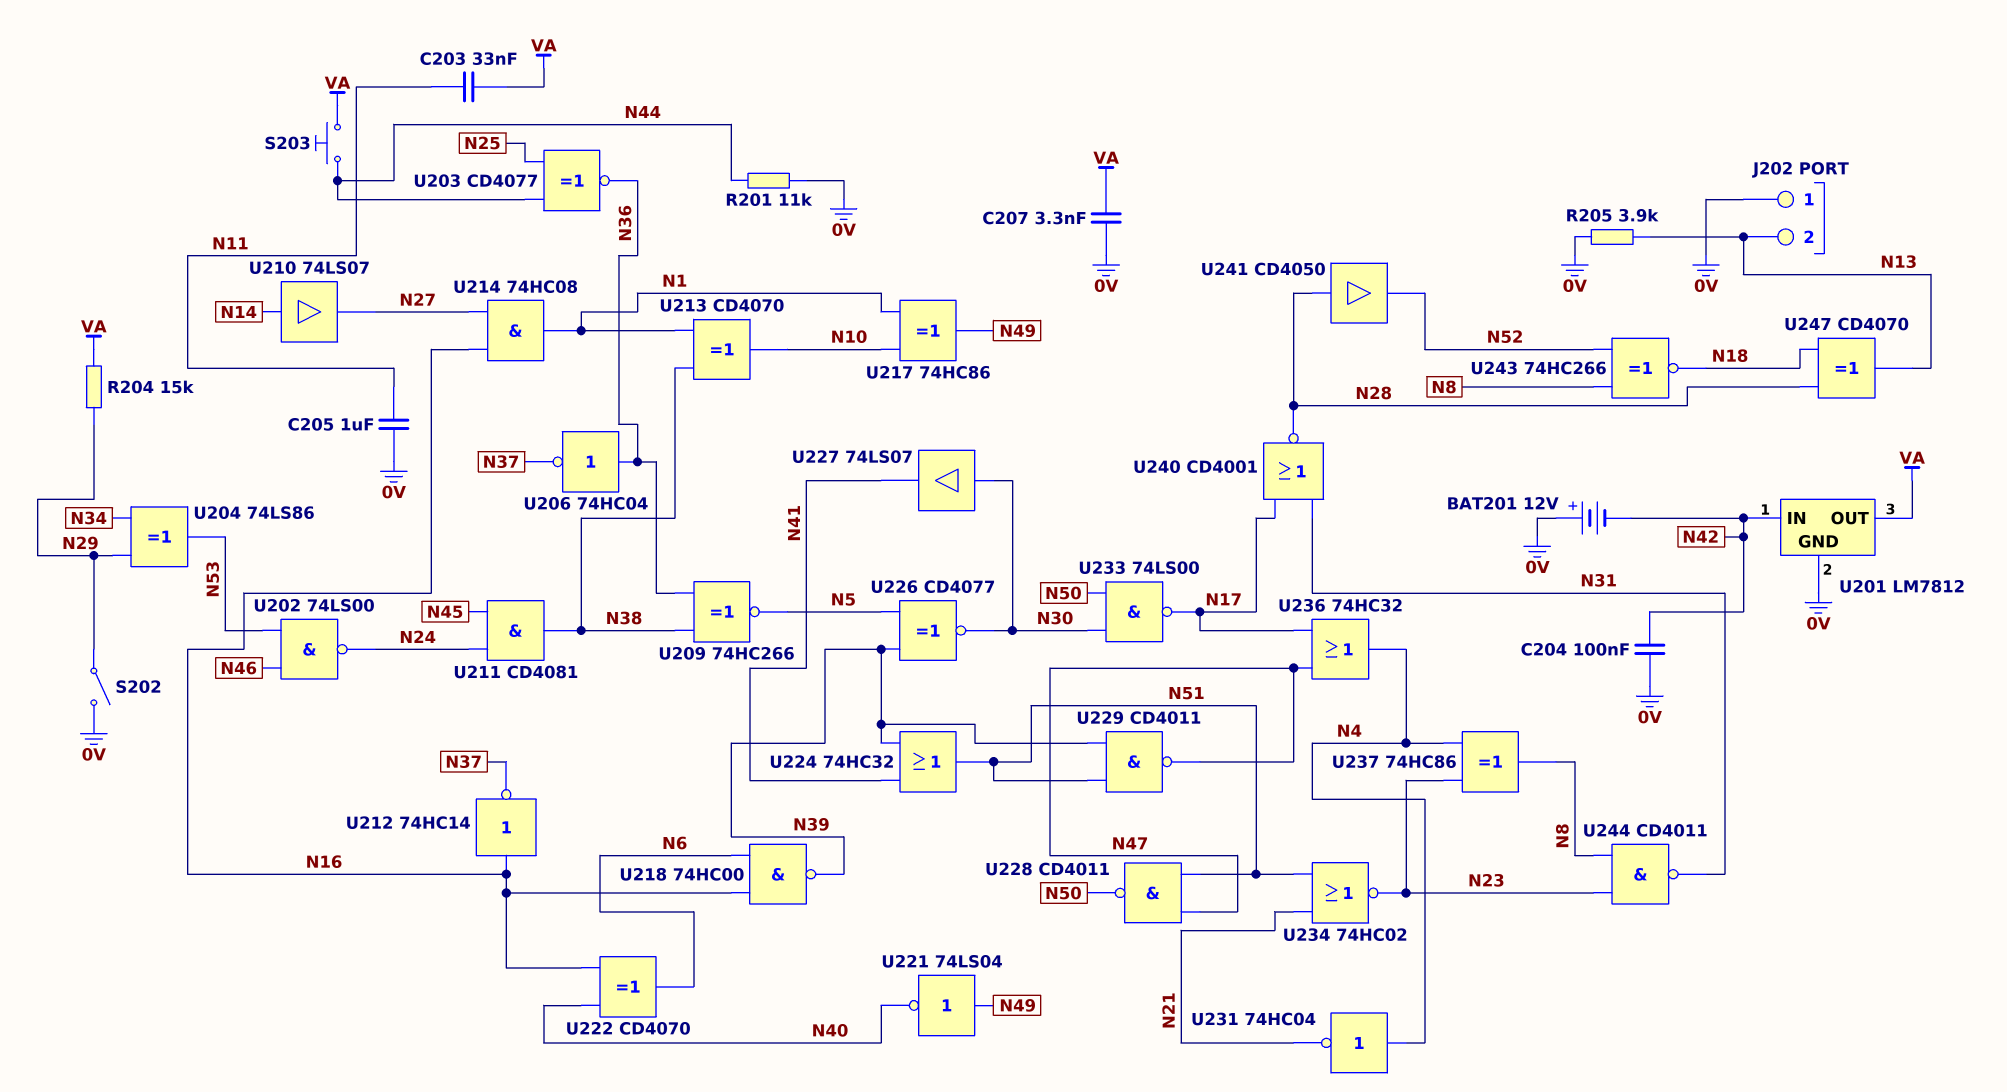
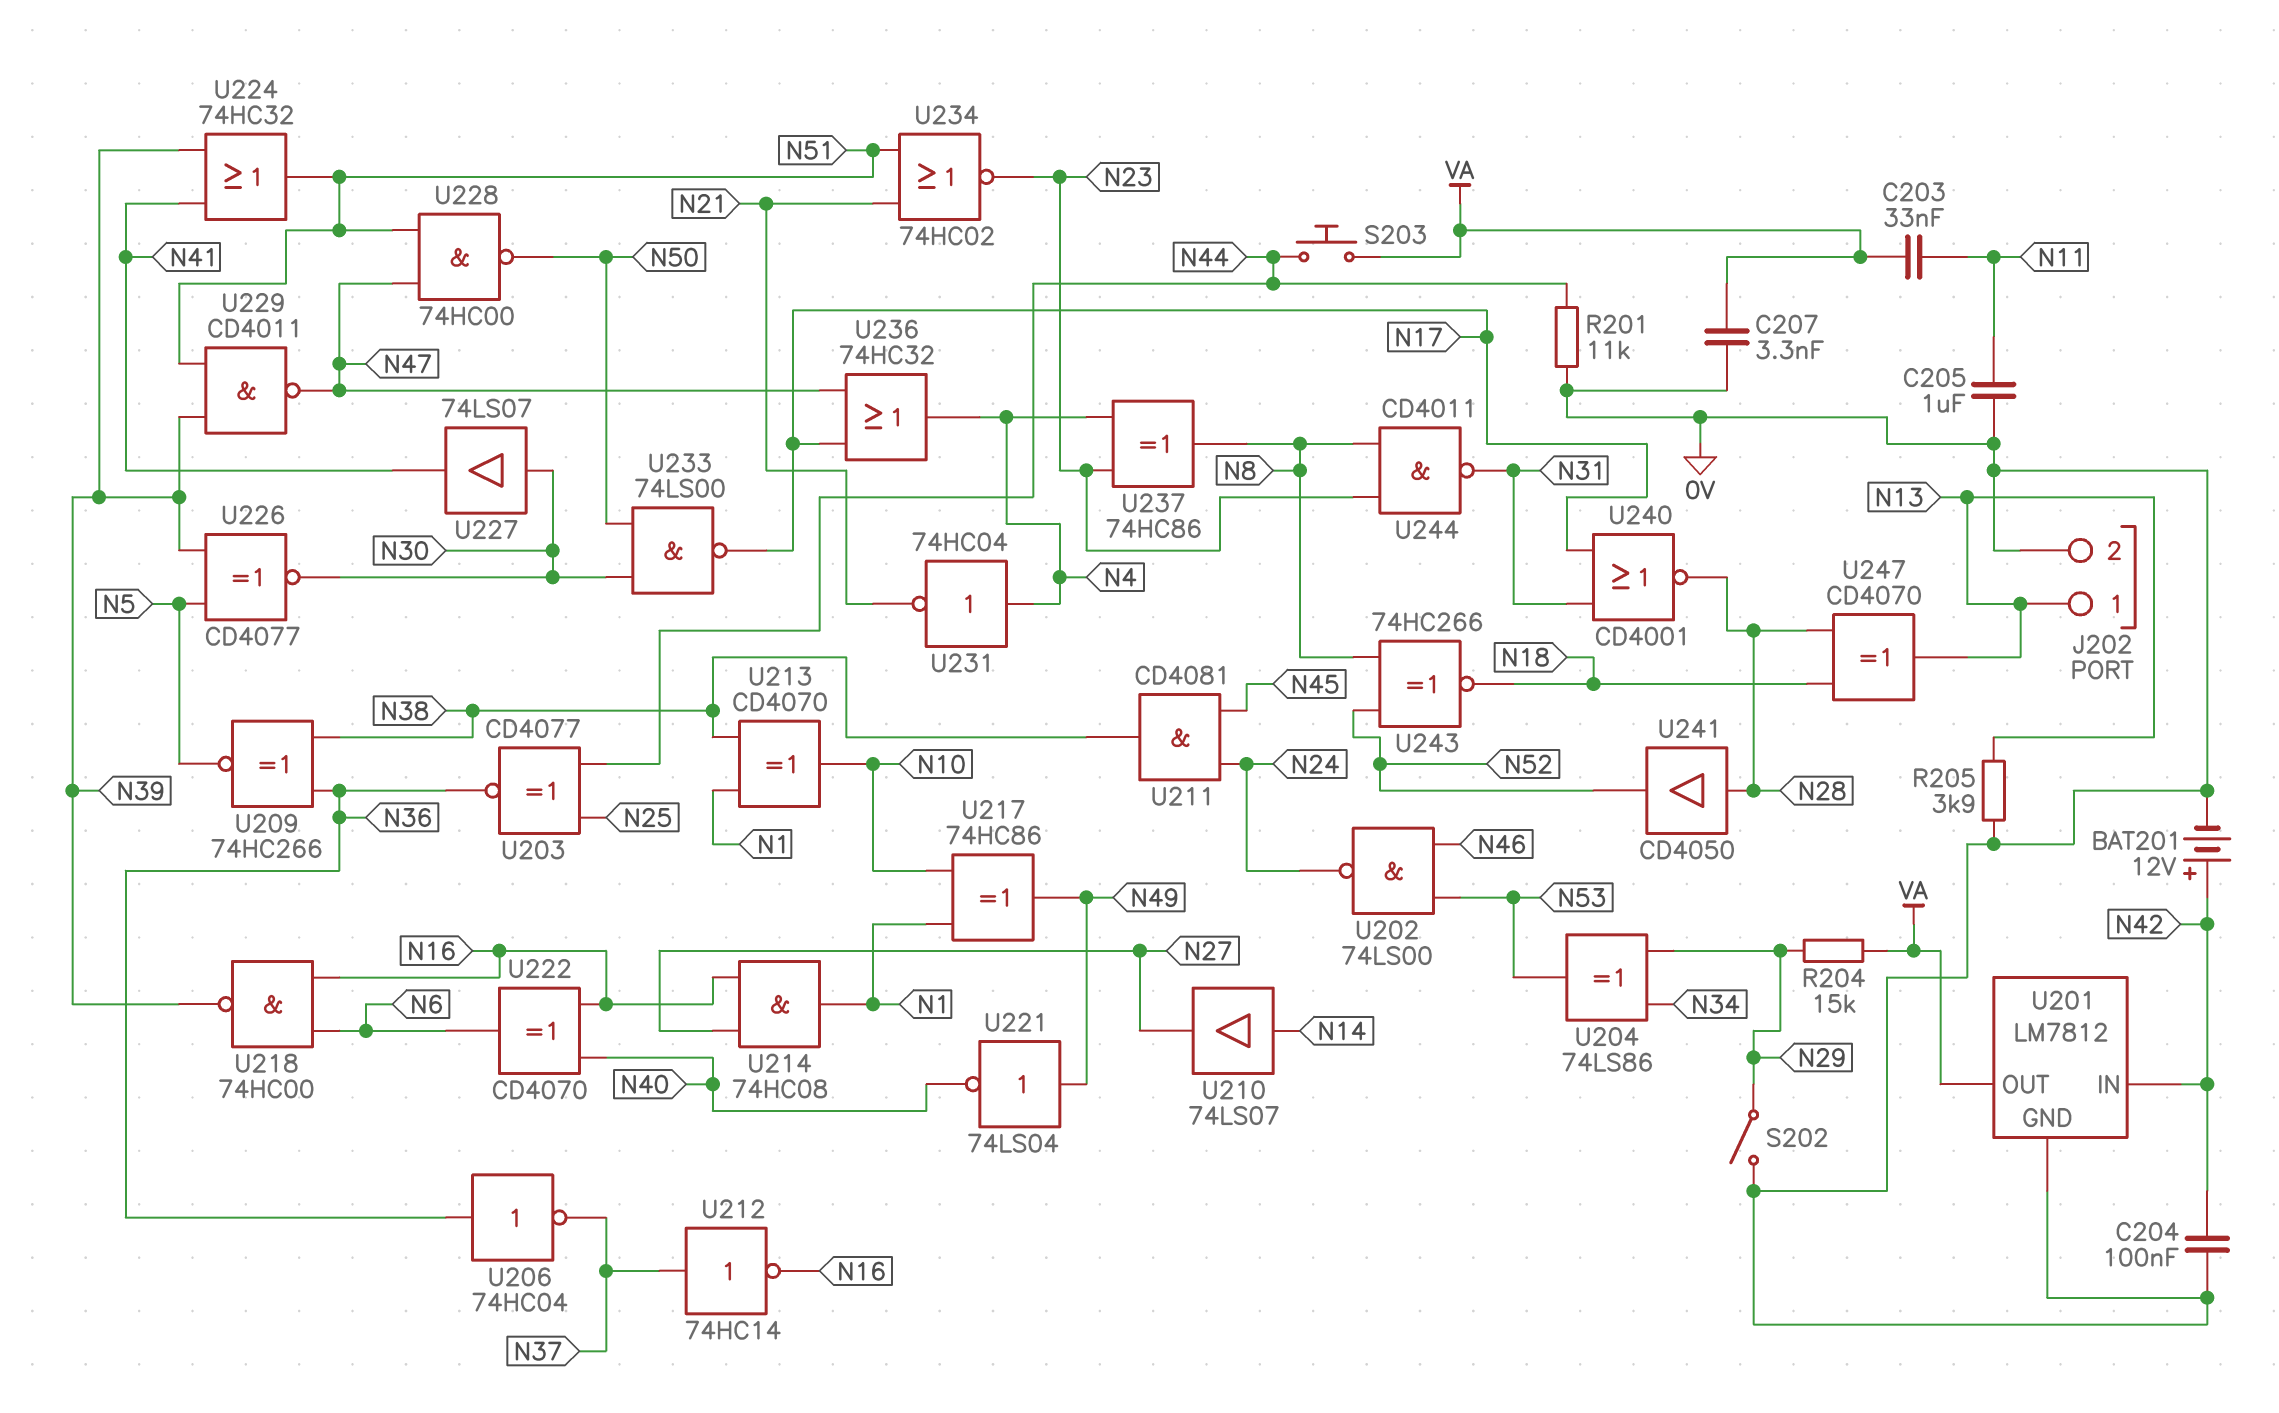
BAT201: 12V (plus 0V, minus N42) -> 12V (plus N42, minus 0V)
J202 pin 1: 0V -> N13
J202 pin 2: N13 -> 0V
U212: NOT 74HC14 (in N16, out N37) -> NOT 74HC14 (in N37, out N16)
U228: NAND CD4011 (in N47, in N51, out N50) -> NAND 74HC00 (in N47, in N51, out N50)

